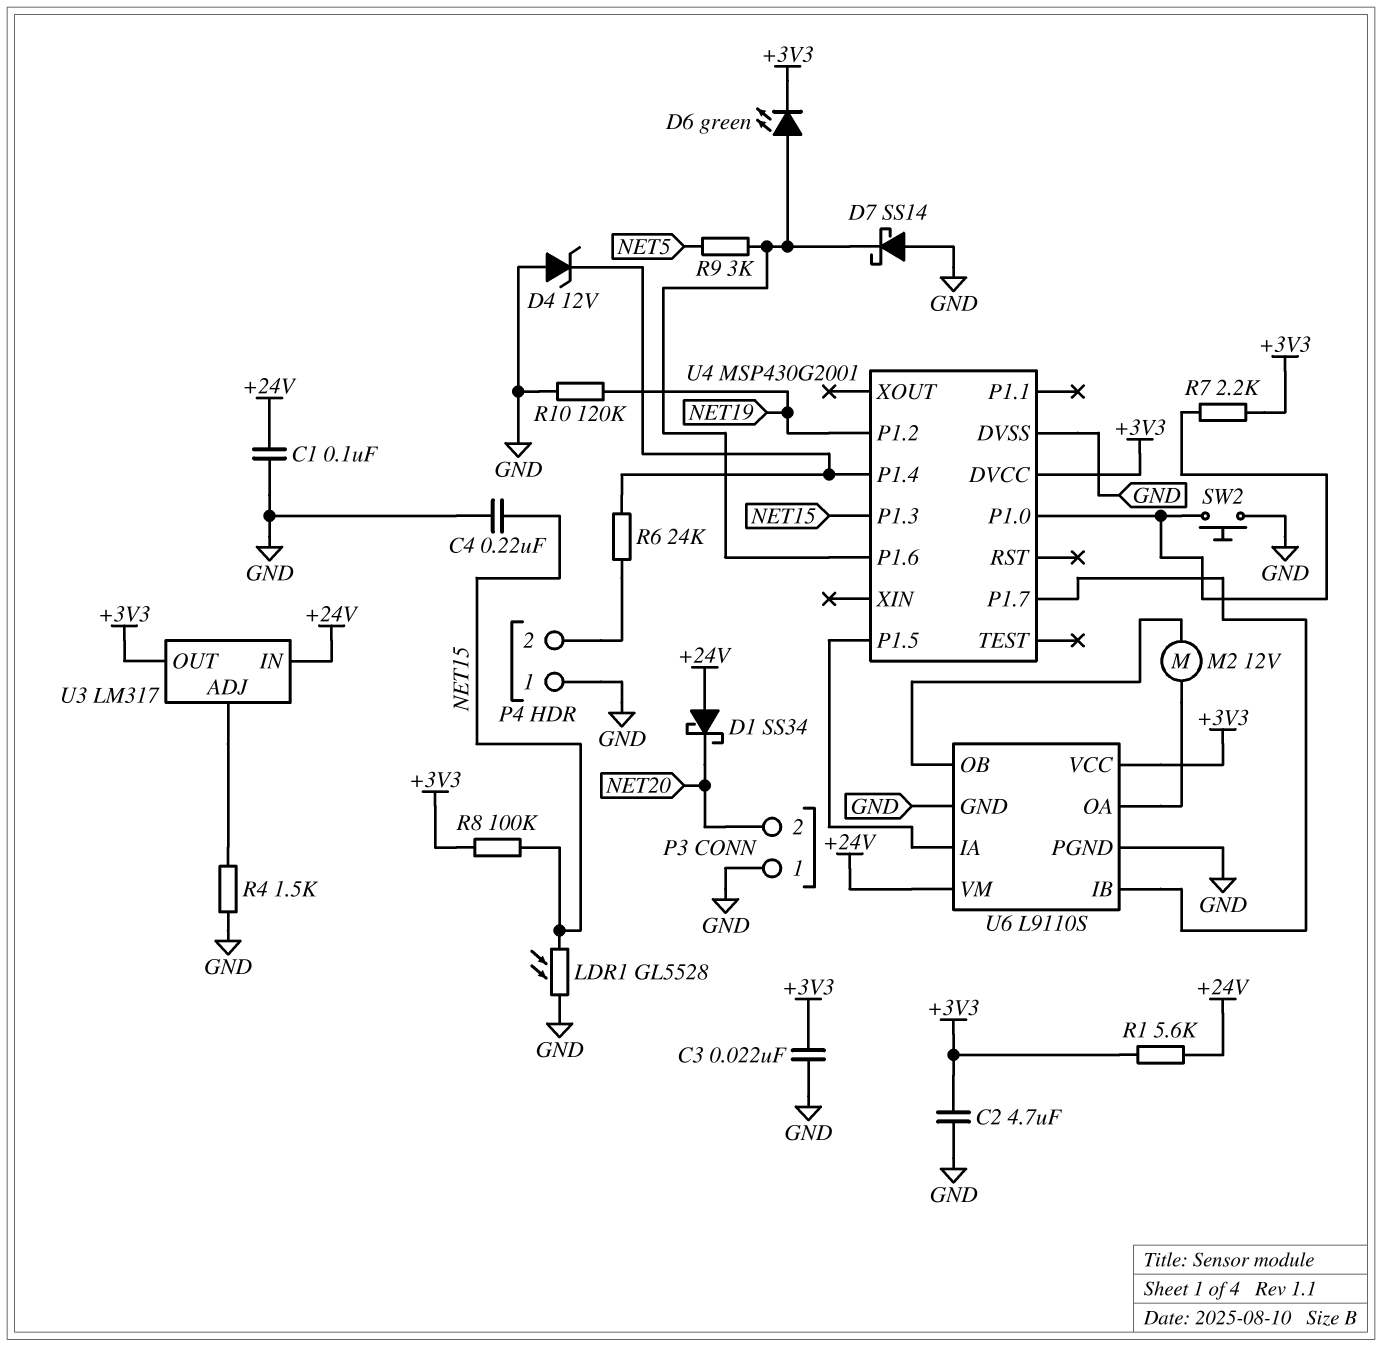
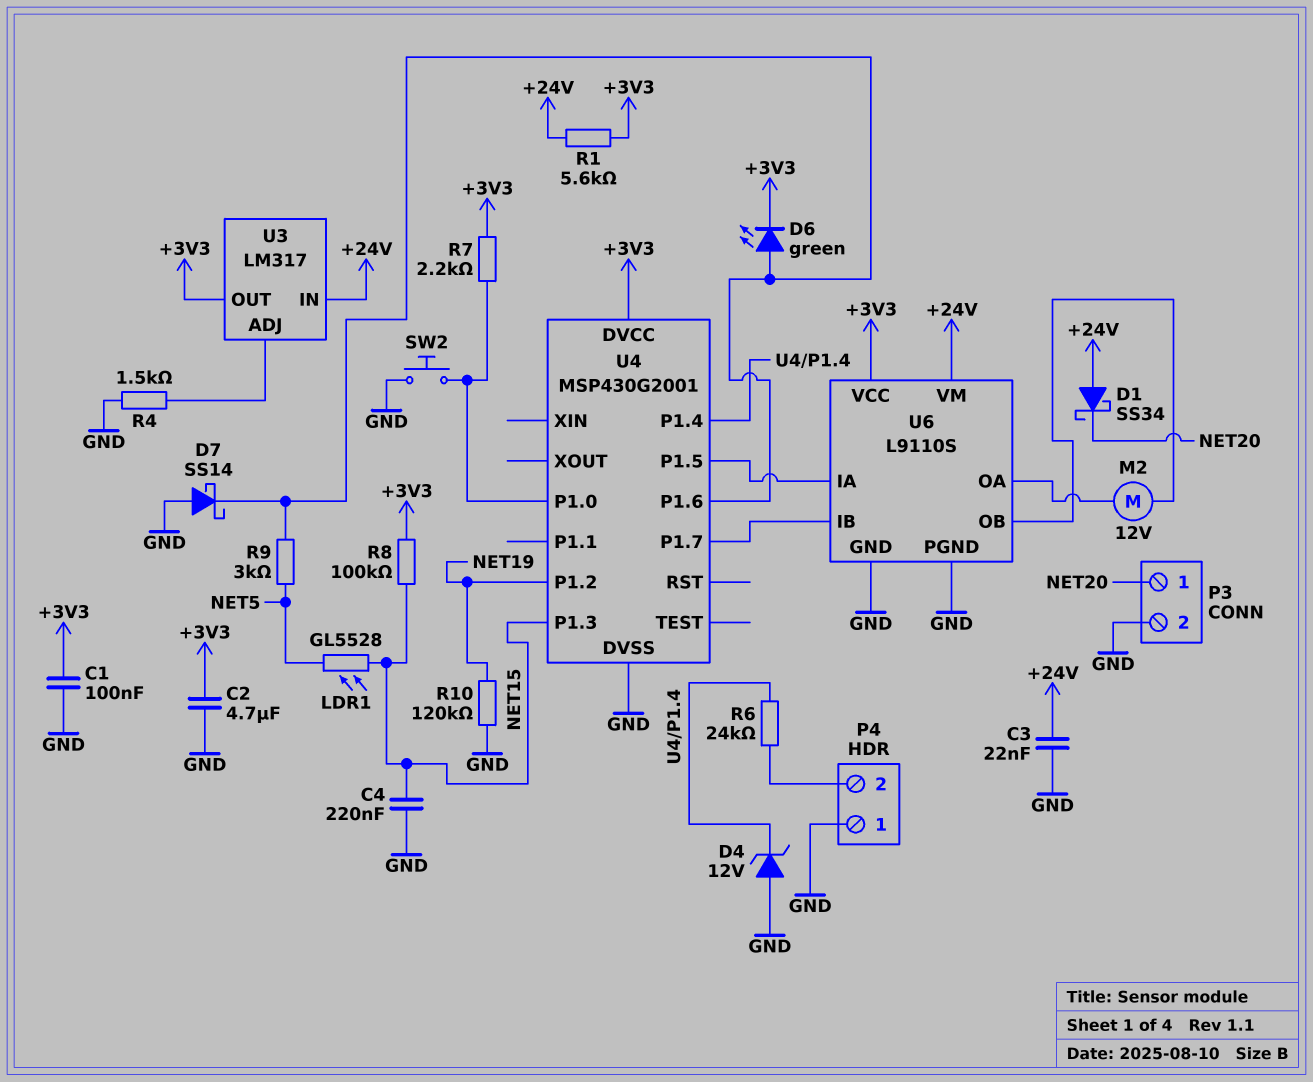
C1: 100nF (+24V, GND) -> 100nF (+3V3, GND)
C3: 22nF (+3V3, GND) -> 22nF (+24V, GND)
LDR1: GL5528 (GND, NET15) -> GL5528 (NET5, NET15)
P3 pin 1: GND -> NET20
P3 pin 2: NET20 -> GND

